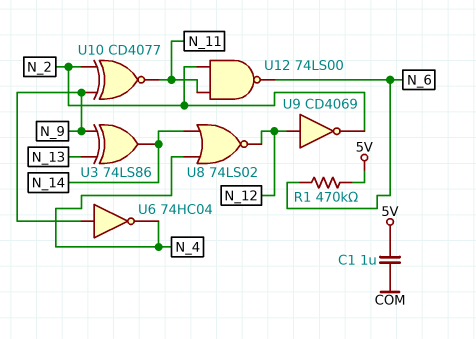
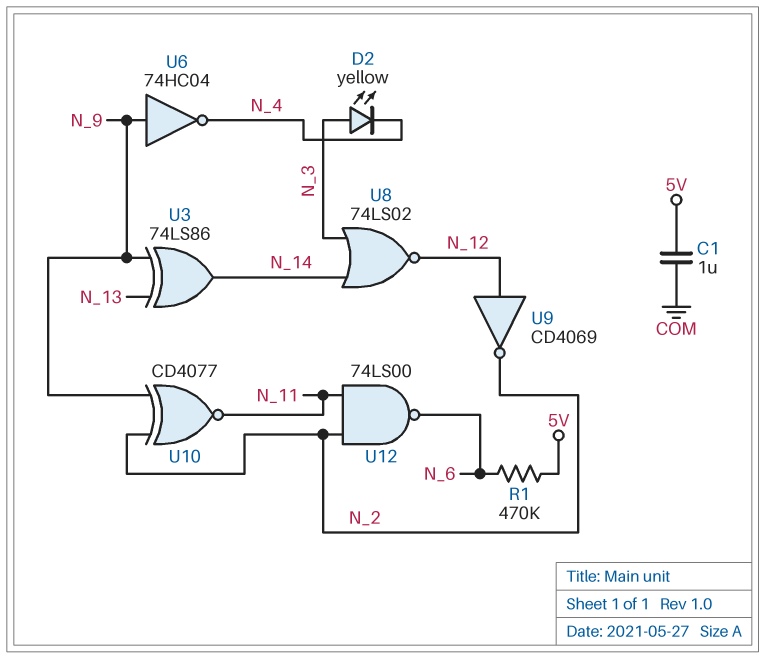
D2: none -> LED yellow (A N_3, K N_4)
U8: NOR 74LS02 (in N_4, in N_14, out N_12) -> NOR 74LS02 (in N_3, in N_14, out N_12)

